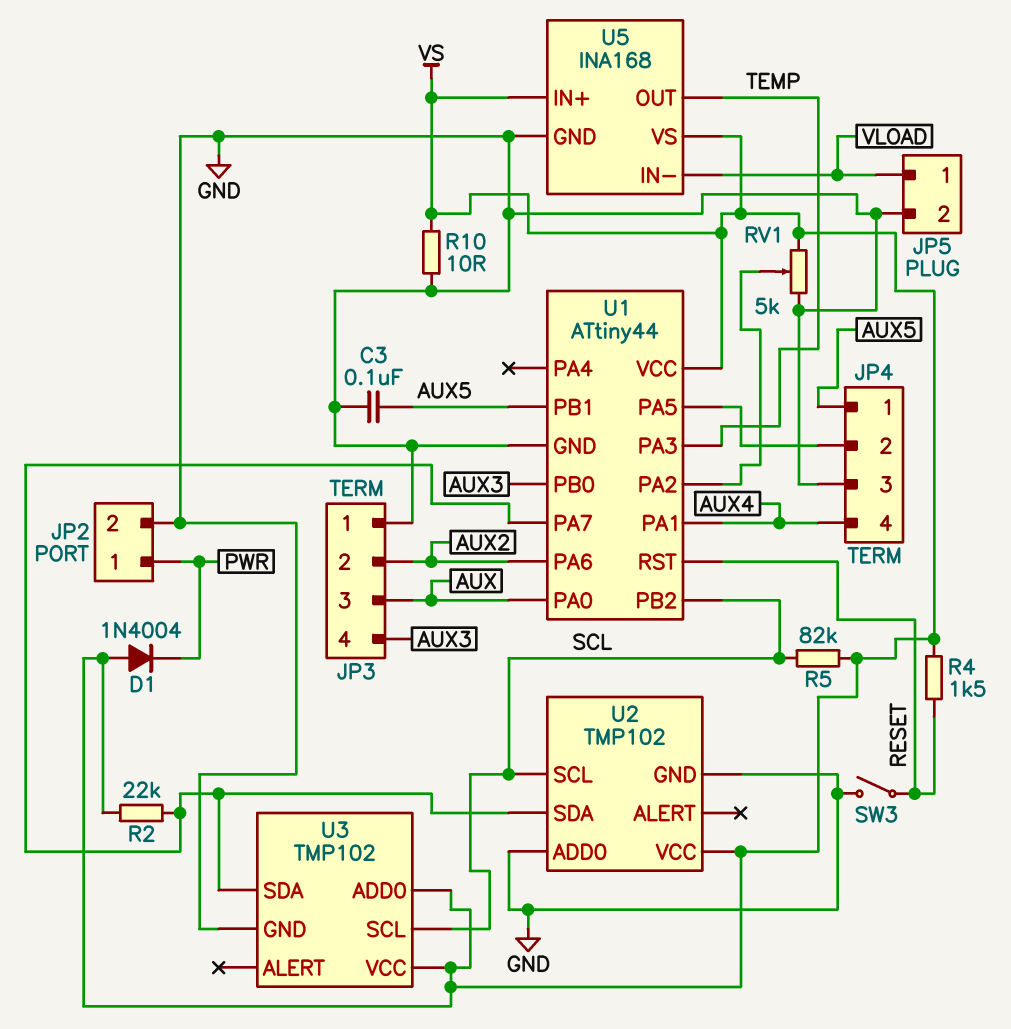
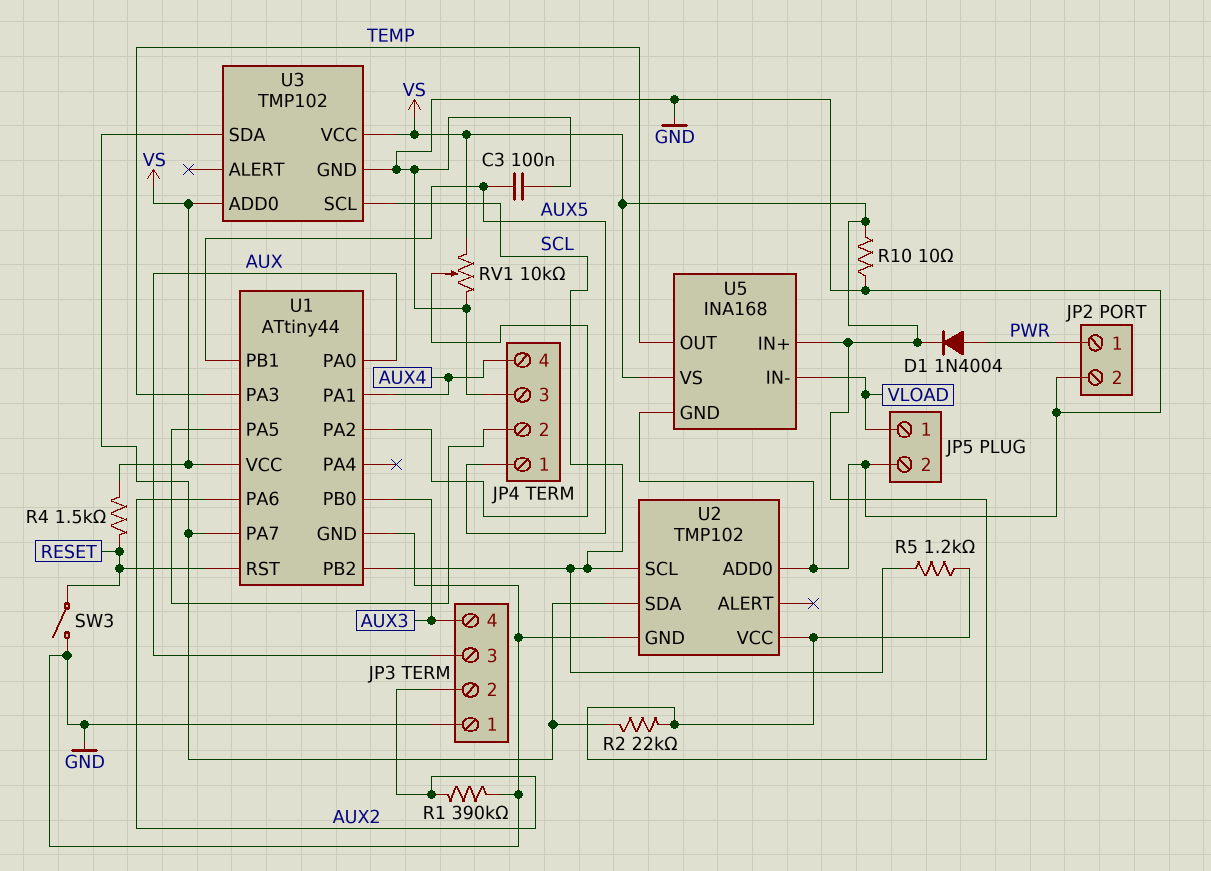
D1: diode 1N4004 (A VS, K PWR) -> diode 1N4004 (A PWR, K VS)
R1: none -> 390k (AUX2, GND)
R5: 82k (SCL, VS) -> 1.2k (SCL, VS)
RV1: 5k (GND, VS, wiper U1/PA2) -> 10k (GND, VS, wiper U1/PA2)

